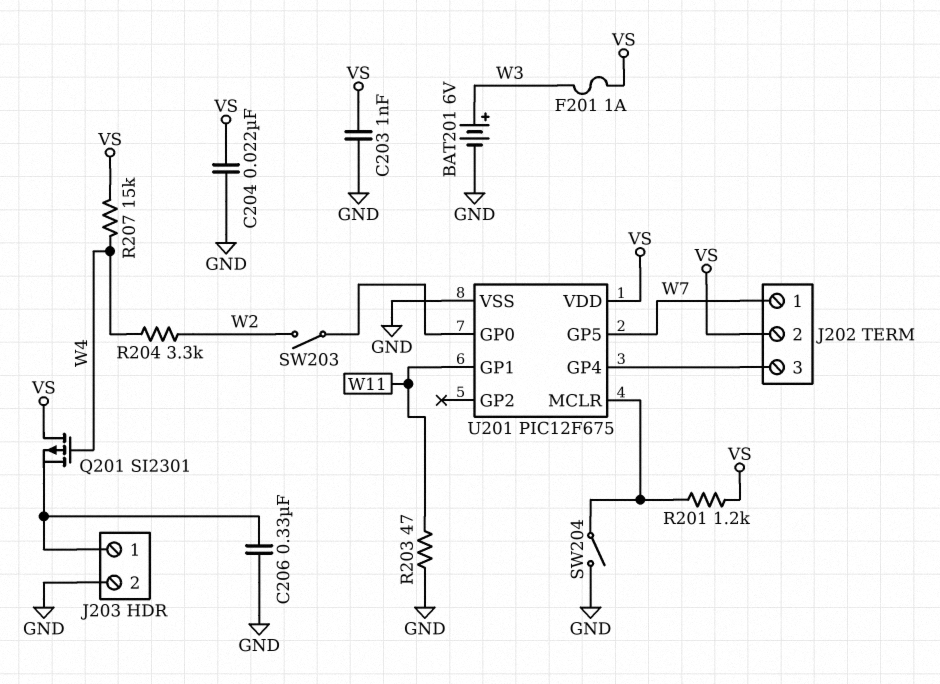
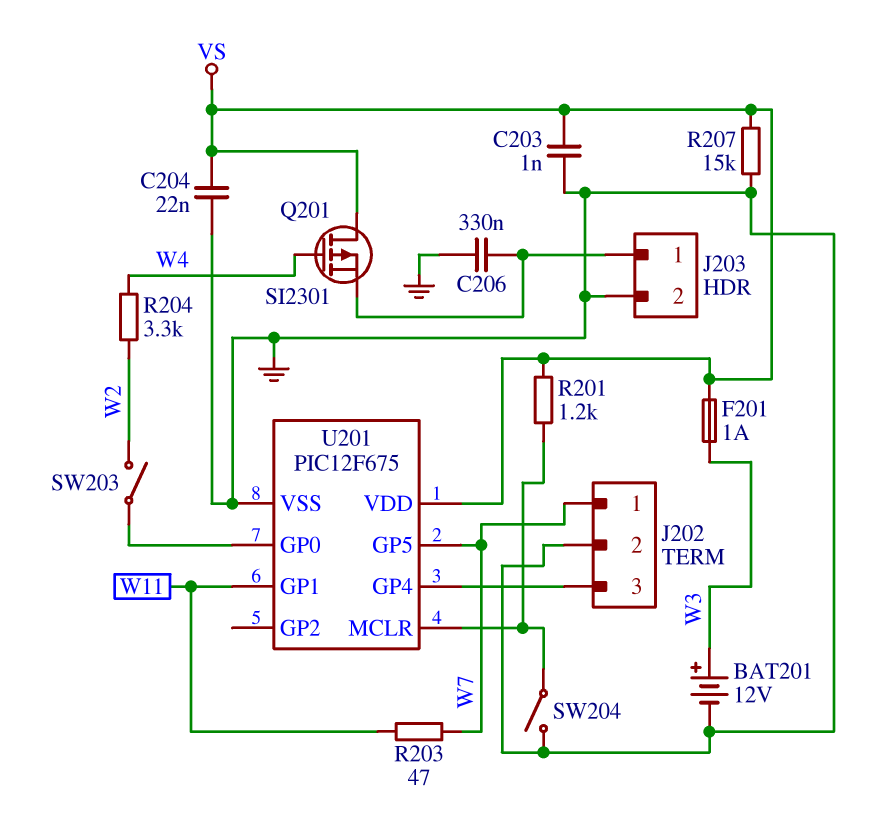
BAT201: 6V (plus W3, minus GND) -> 12V (plus W3, minus GND)
J202 pin 2: VS -> GND
R203: 47 (GND, W11) -> 47 (W7, W11)
R207: 15k (VS, W4) -> 15k (GND, VS)

